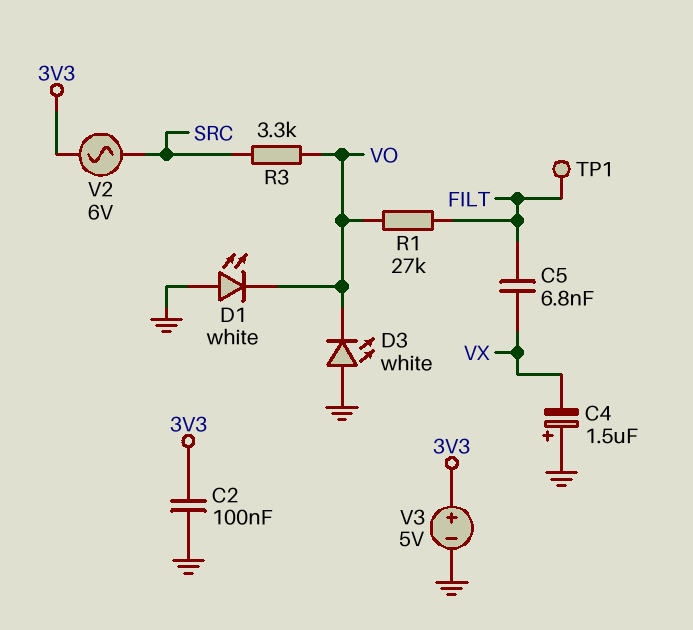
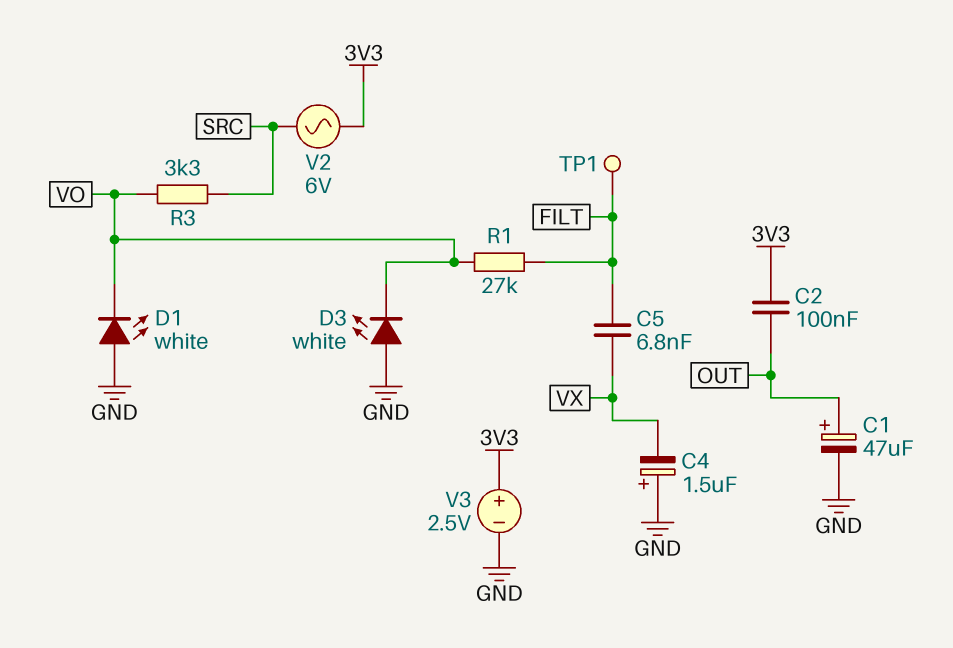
C1: none -> 47uF (plus OUT, minus GND)
C2: 100nF (3V3, GND) -> 100nF (3V3, OUT)
V3: 5V (plus 3V3, minus GND) -> 2.5V (plus 3V3, minus GND)

